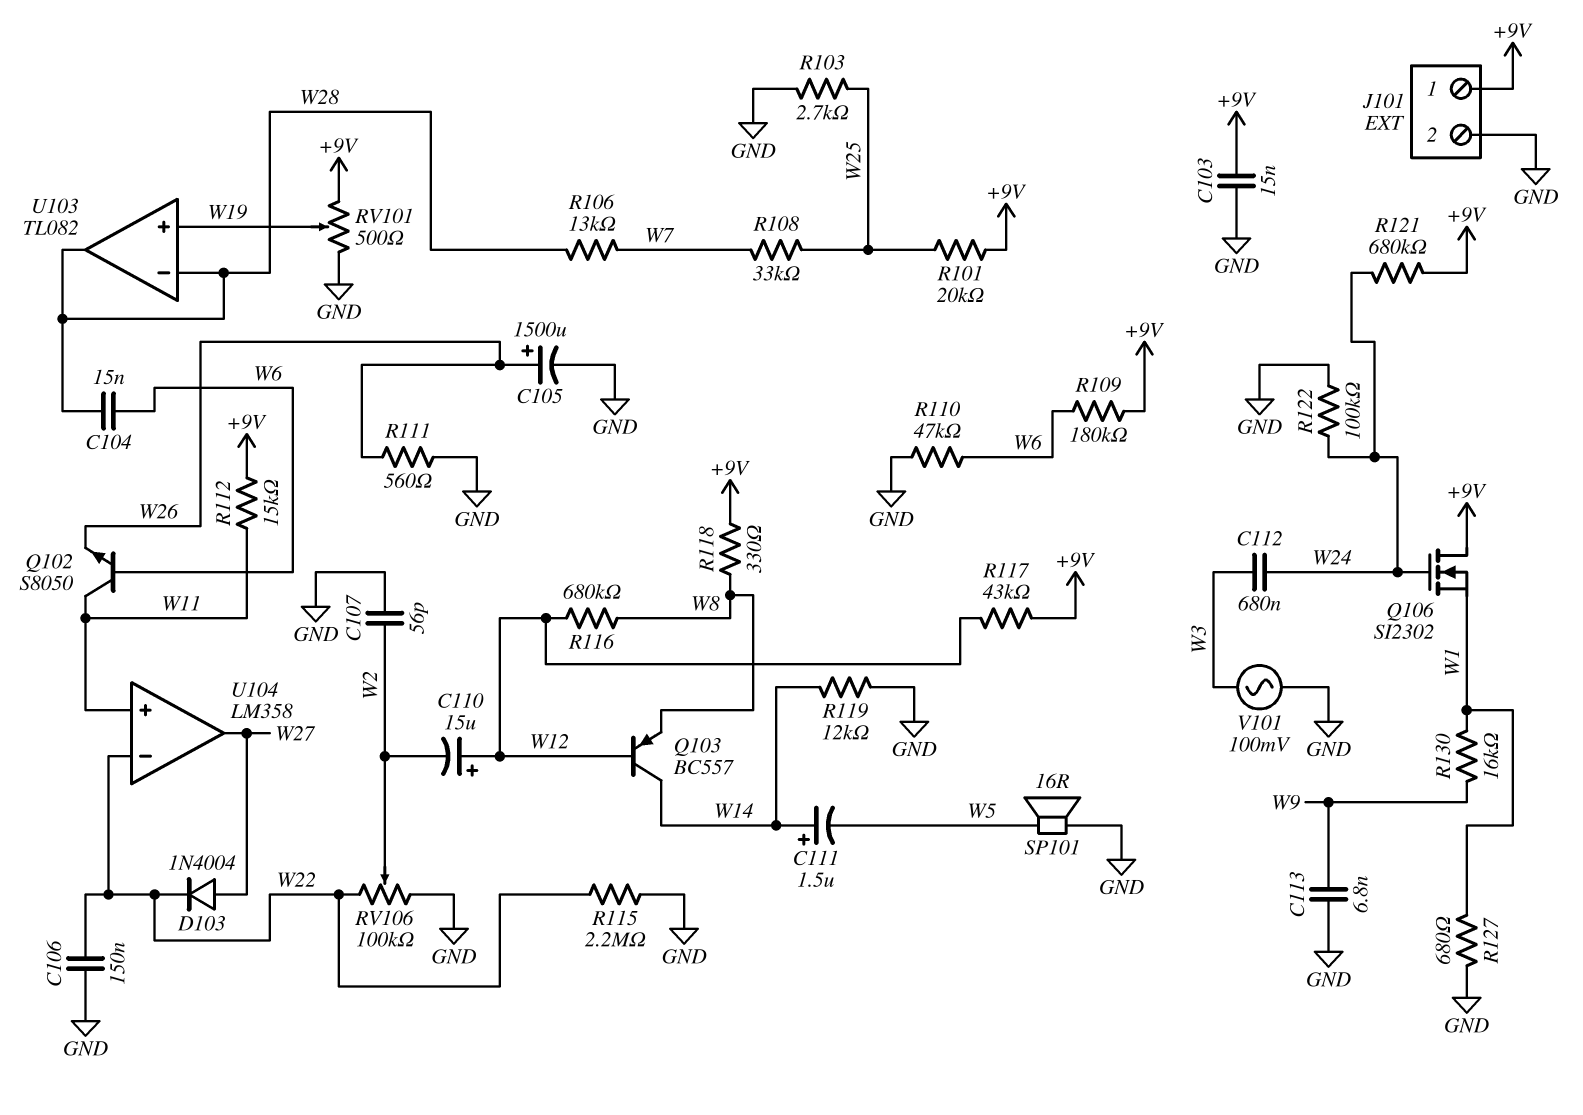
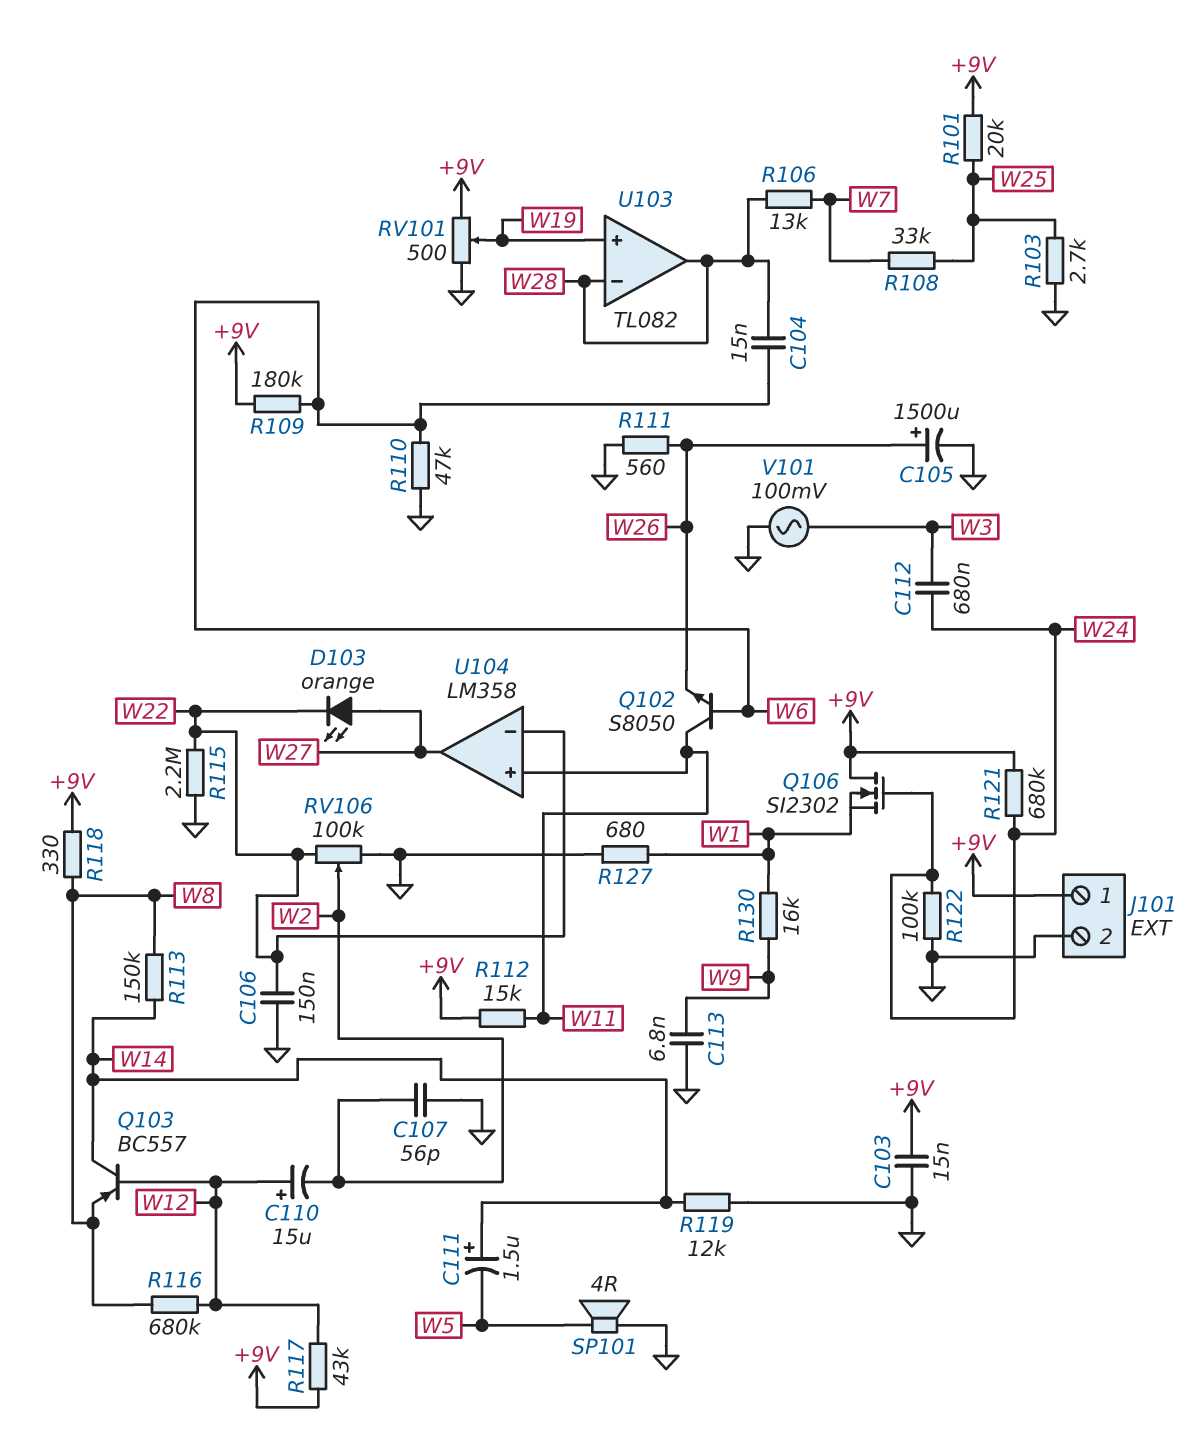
D103: diode 1N4004 (A W27, K W22) -> LED orange (A W27, K W22)
R113: none -> 150k (W8, W14)
SP101: speaker 16R (GND, W5) -> speaker 4R (GND, W5)

